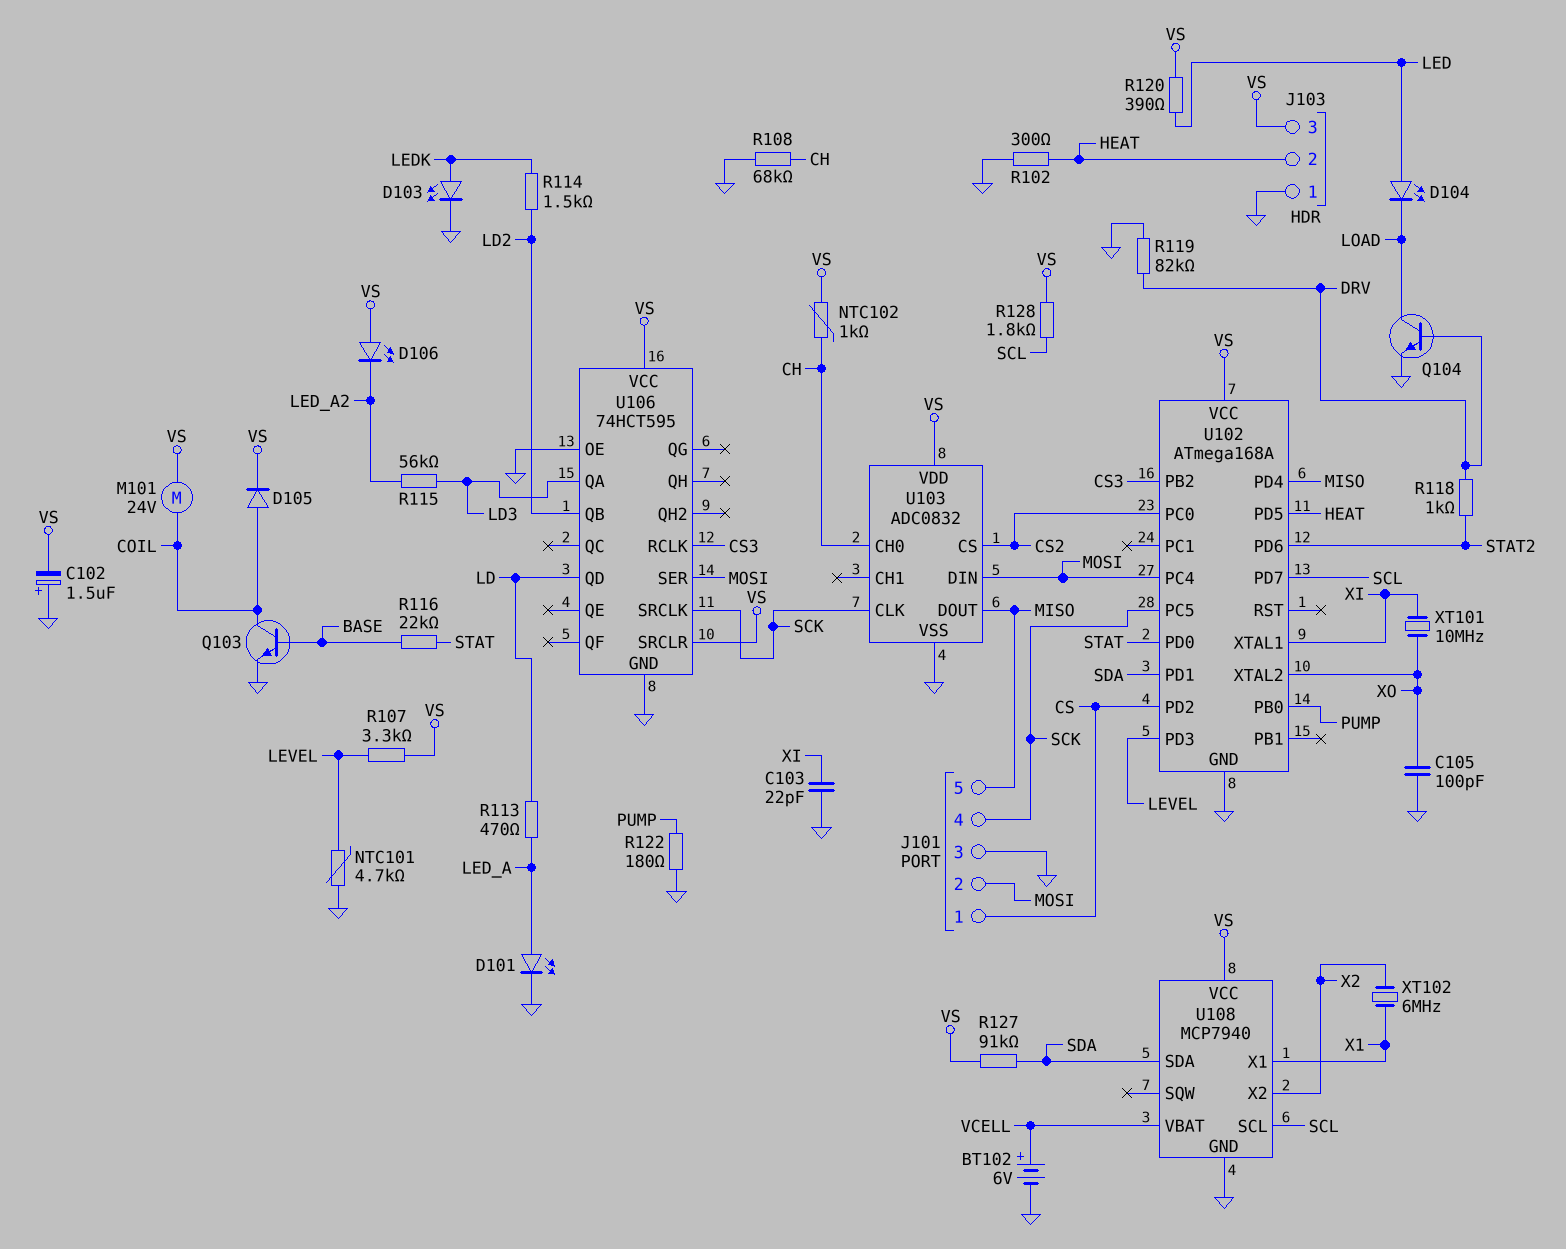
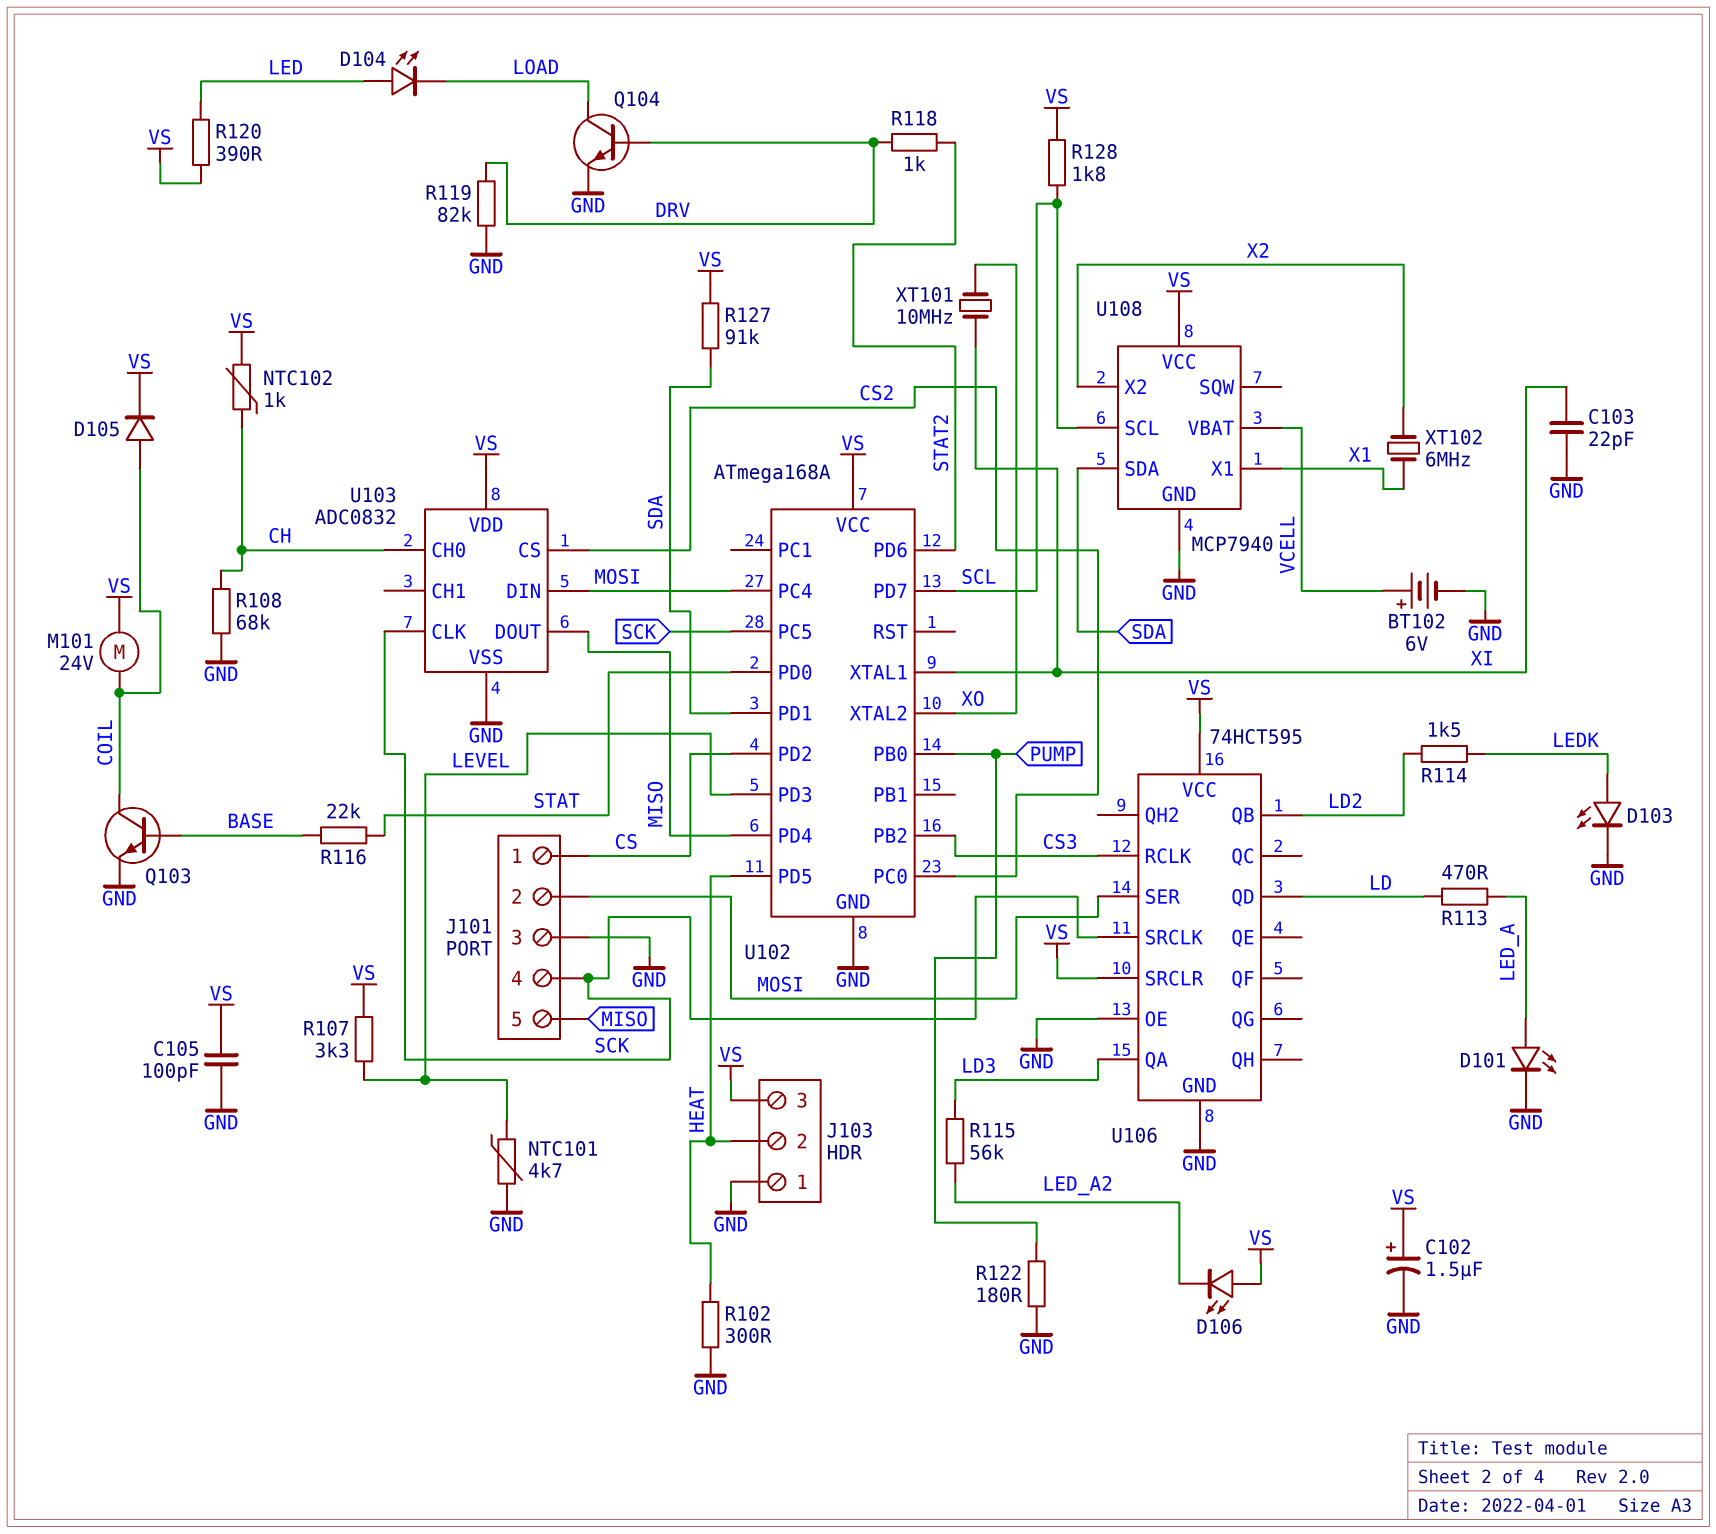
C102: 1.5uF (plus GND, minus VS) -> 1.5uF (plus VS, minus GND)
C105: 100pF (GND, XO) -> 100pF (GND, VS)

